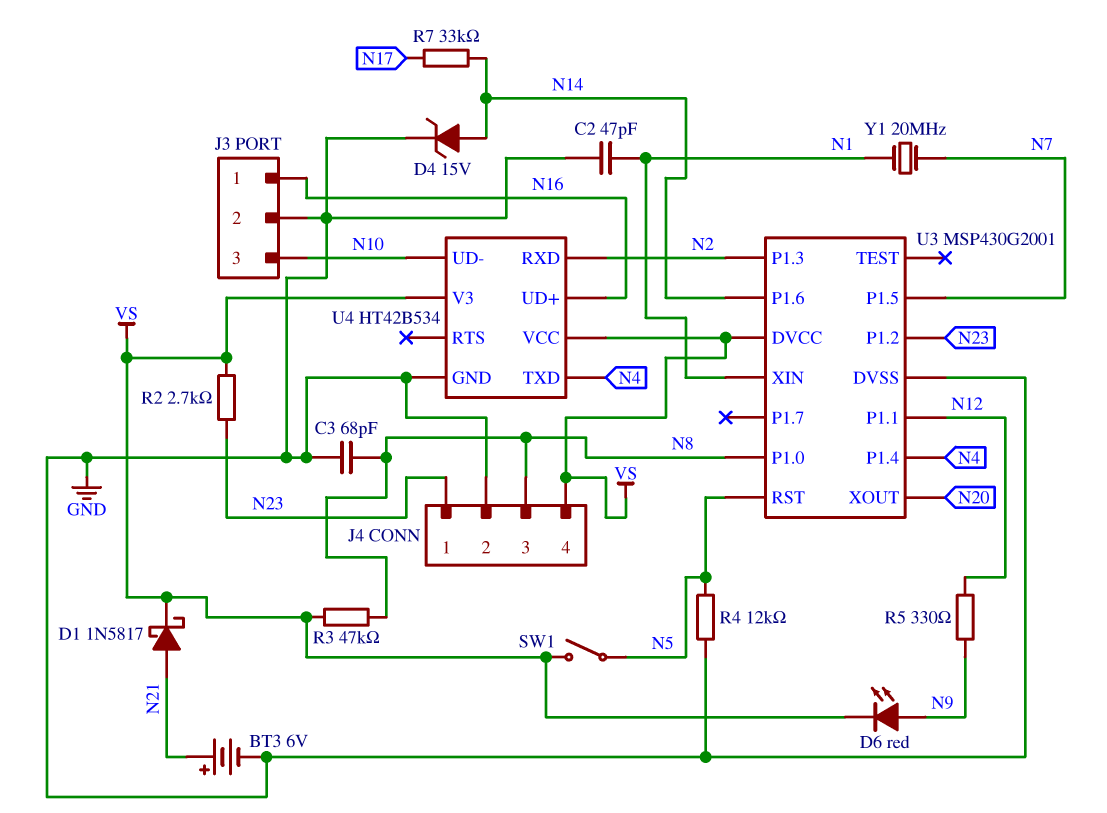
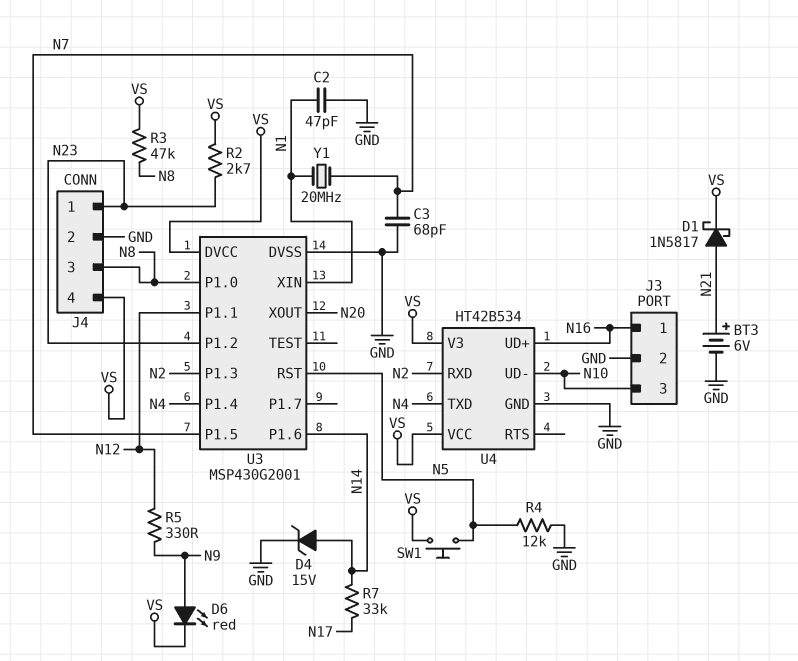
C3: 68pF (GND, N8) -> 68pF (GND, N7)
SW1: switch (N5, VS) -> button (N5, VS)

